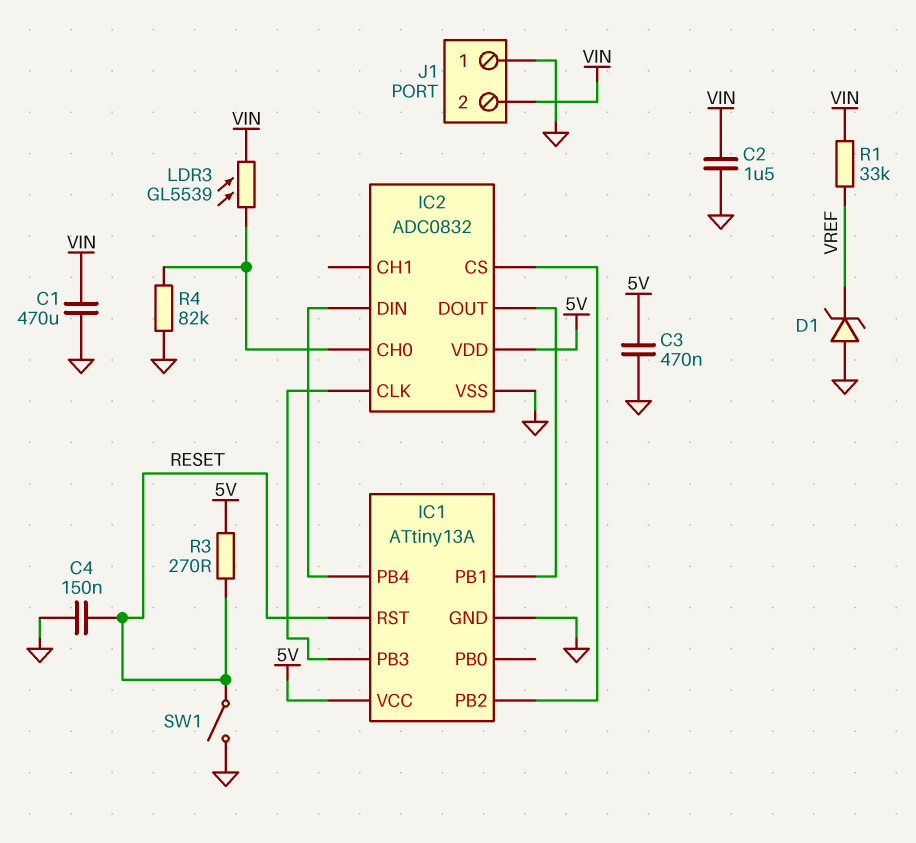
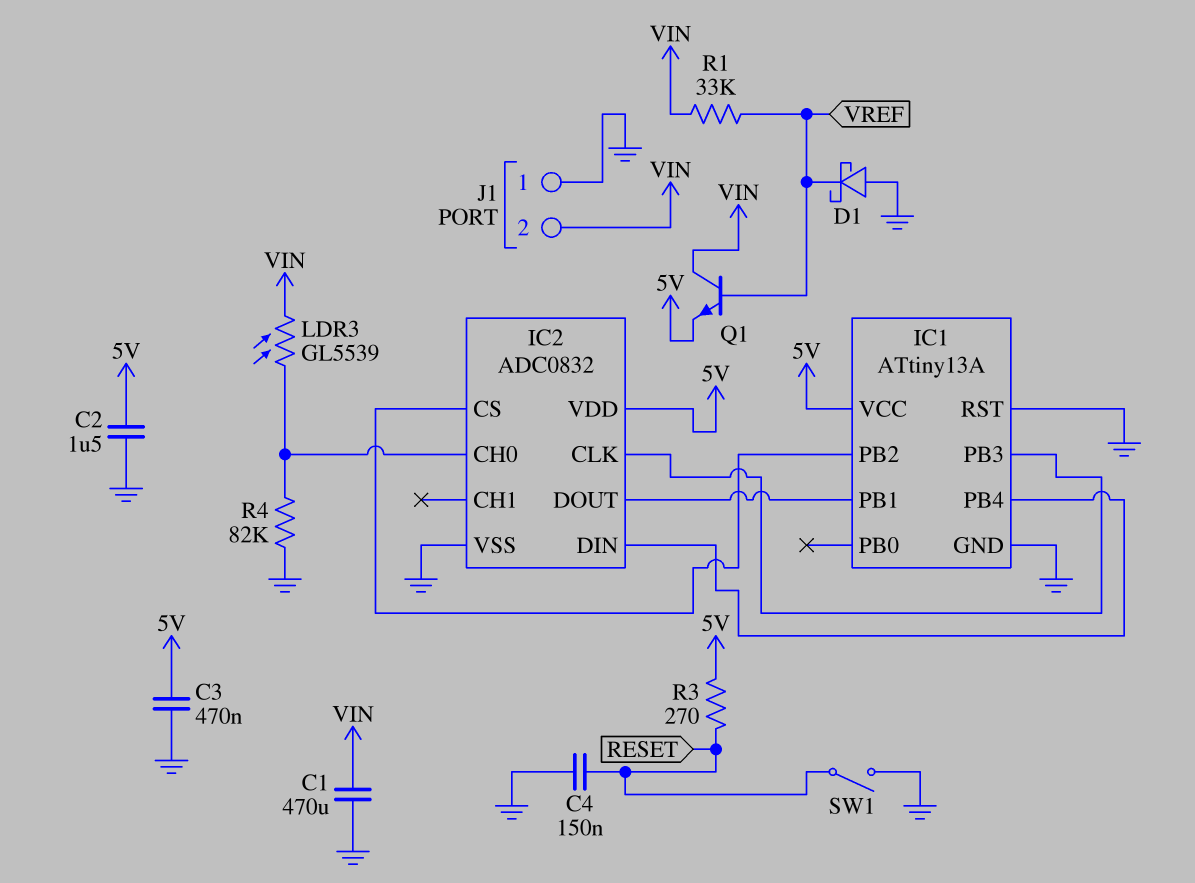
C2: 1.5uF (GND, VIN) -> 1.5uF (5V, GND)
D1: zener (A GND, K VREF) -> schottky (A GND, K VREF)
IC1 pin RST: RESET -> GND
Q1: none -> NPN (B VREF, C VIN, E 5V)

